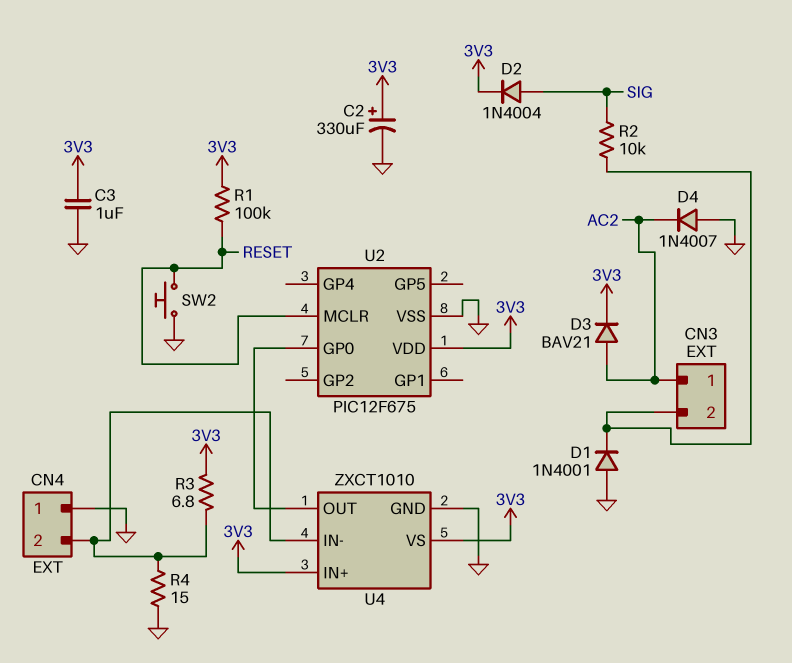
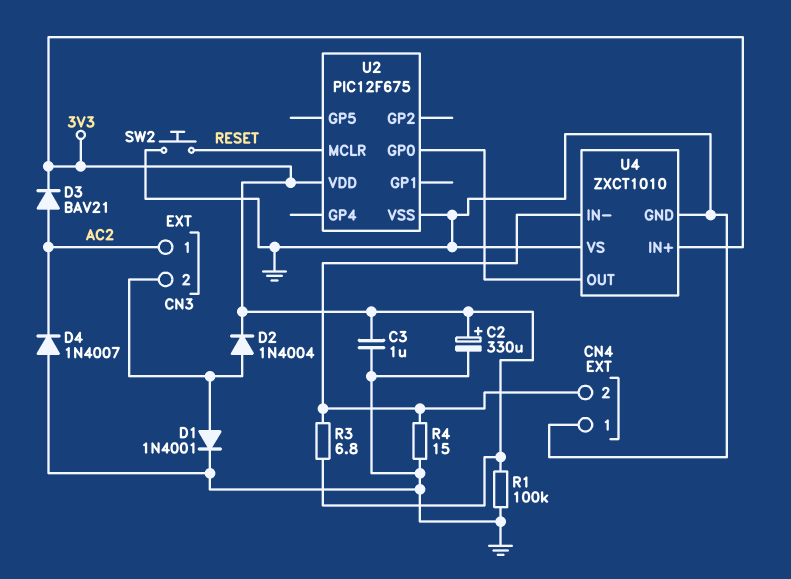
D1: diode 1N4001 (A GND, K CN3/2) -> diode 1N4001 (A CN3/2, K GND)
D2: diode 1N4004 (A SIG, K 3V3) -> diode 1N4004 (A CN3/2, K 3V3)
R1: 100k (3V3, RESET) -> 100k (3V3, GND)
R2: 10k (CN3/2, SIG) -> none
U4 pin VS: 3V3 -> GND

